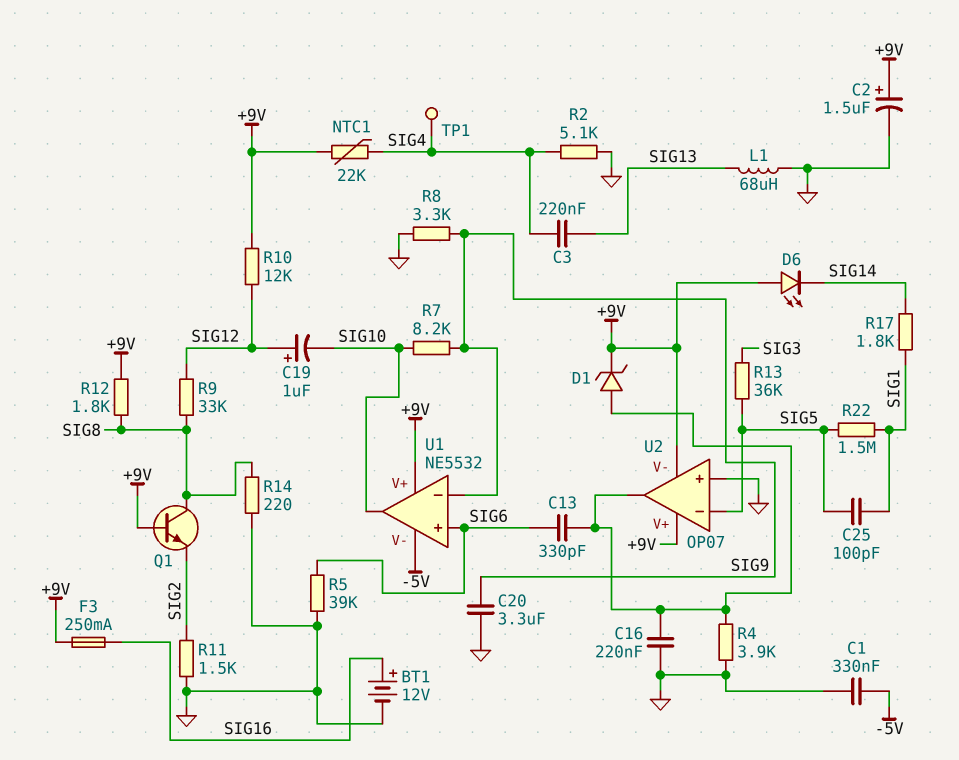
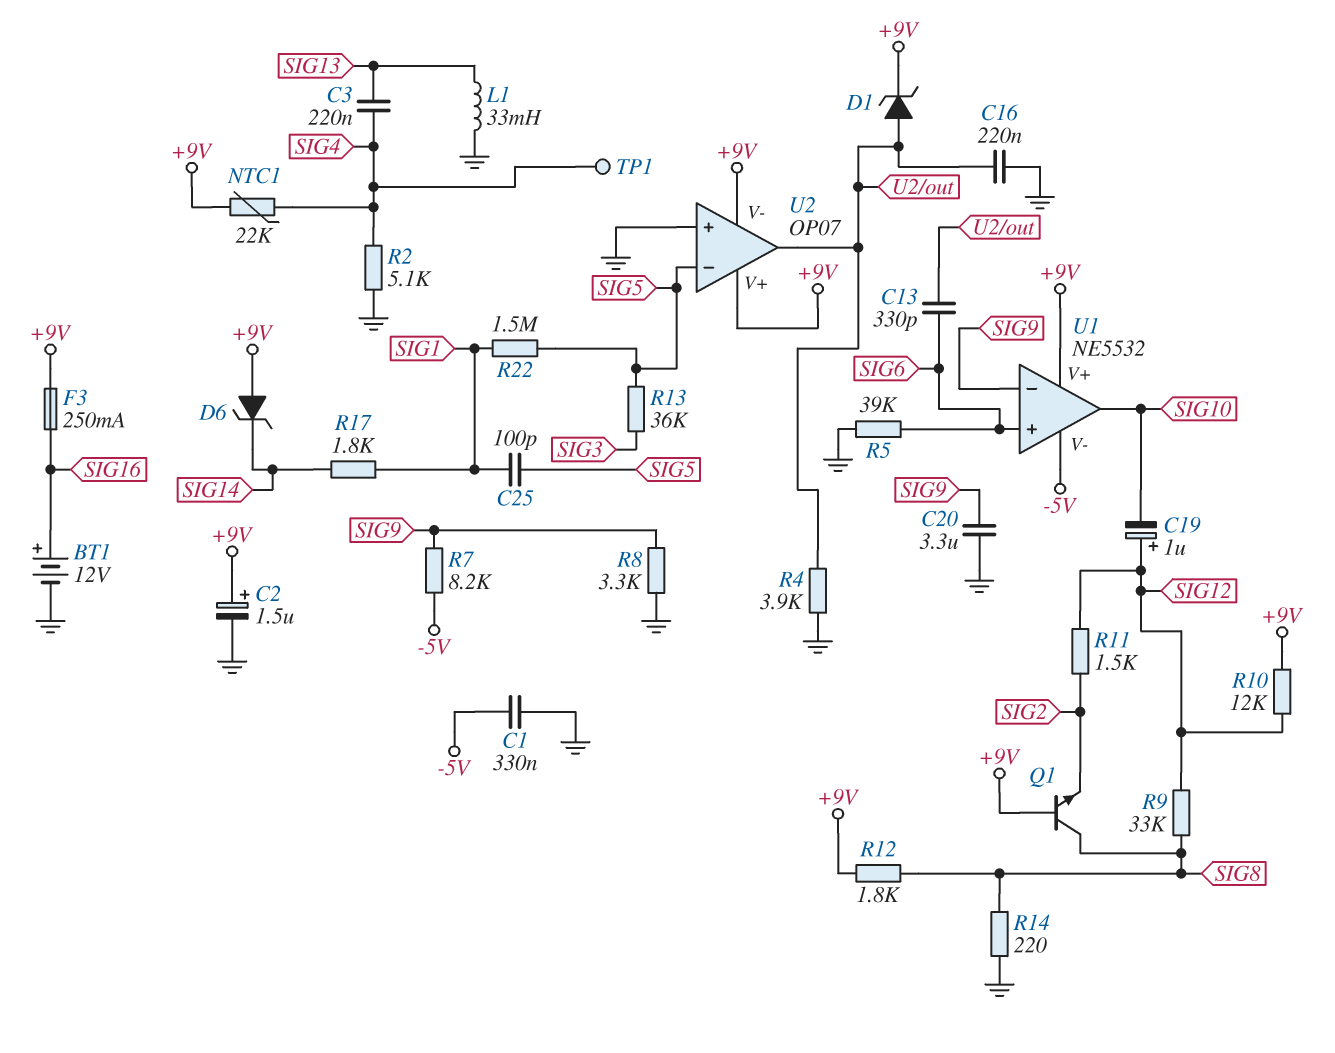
D6: LED (A +9V, K SIG14) -> zener (A +9V, K SIG14)
L1: 68uH (GND, SIG13) -> 33mH (GND, SIG13)
R7: 8.2k (SIG9, SIG10) -> 8.2k (-5V, SIG9)
R11: 1.5k (GND, SIG2) -> 1.5k (SIG2, SIG12)

